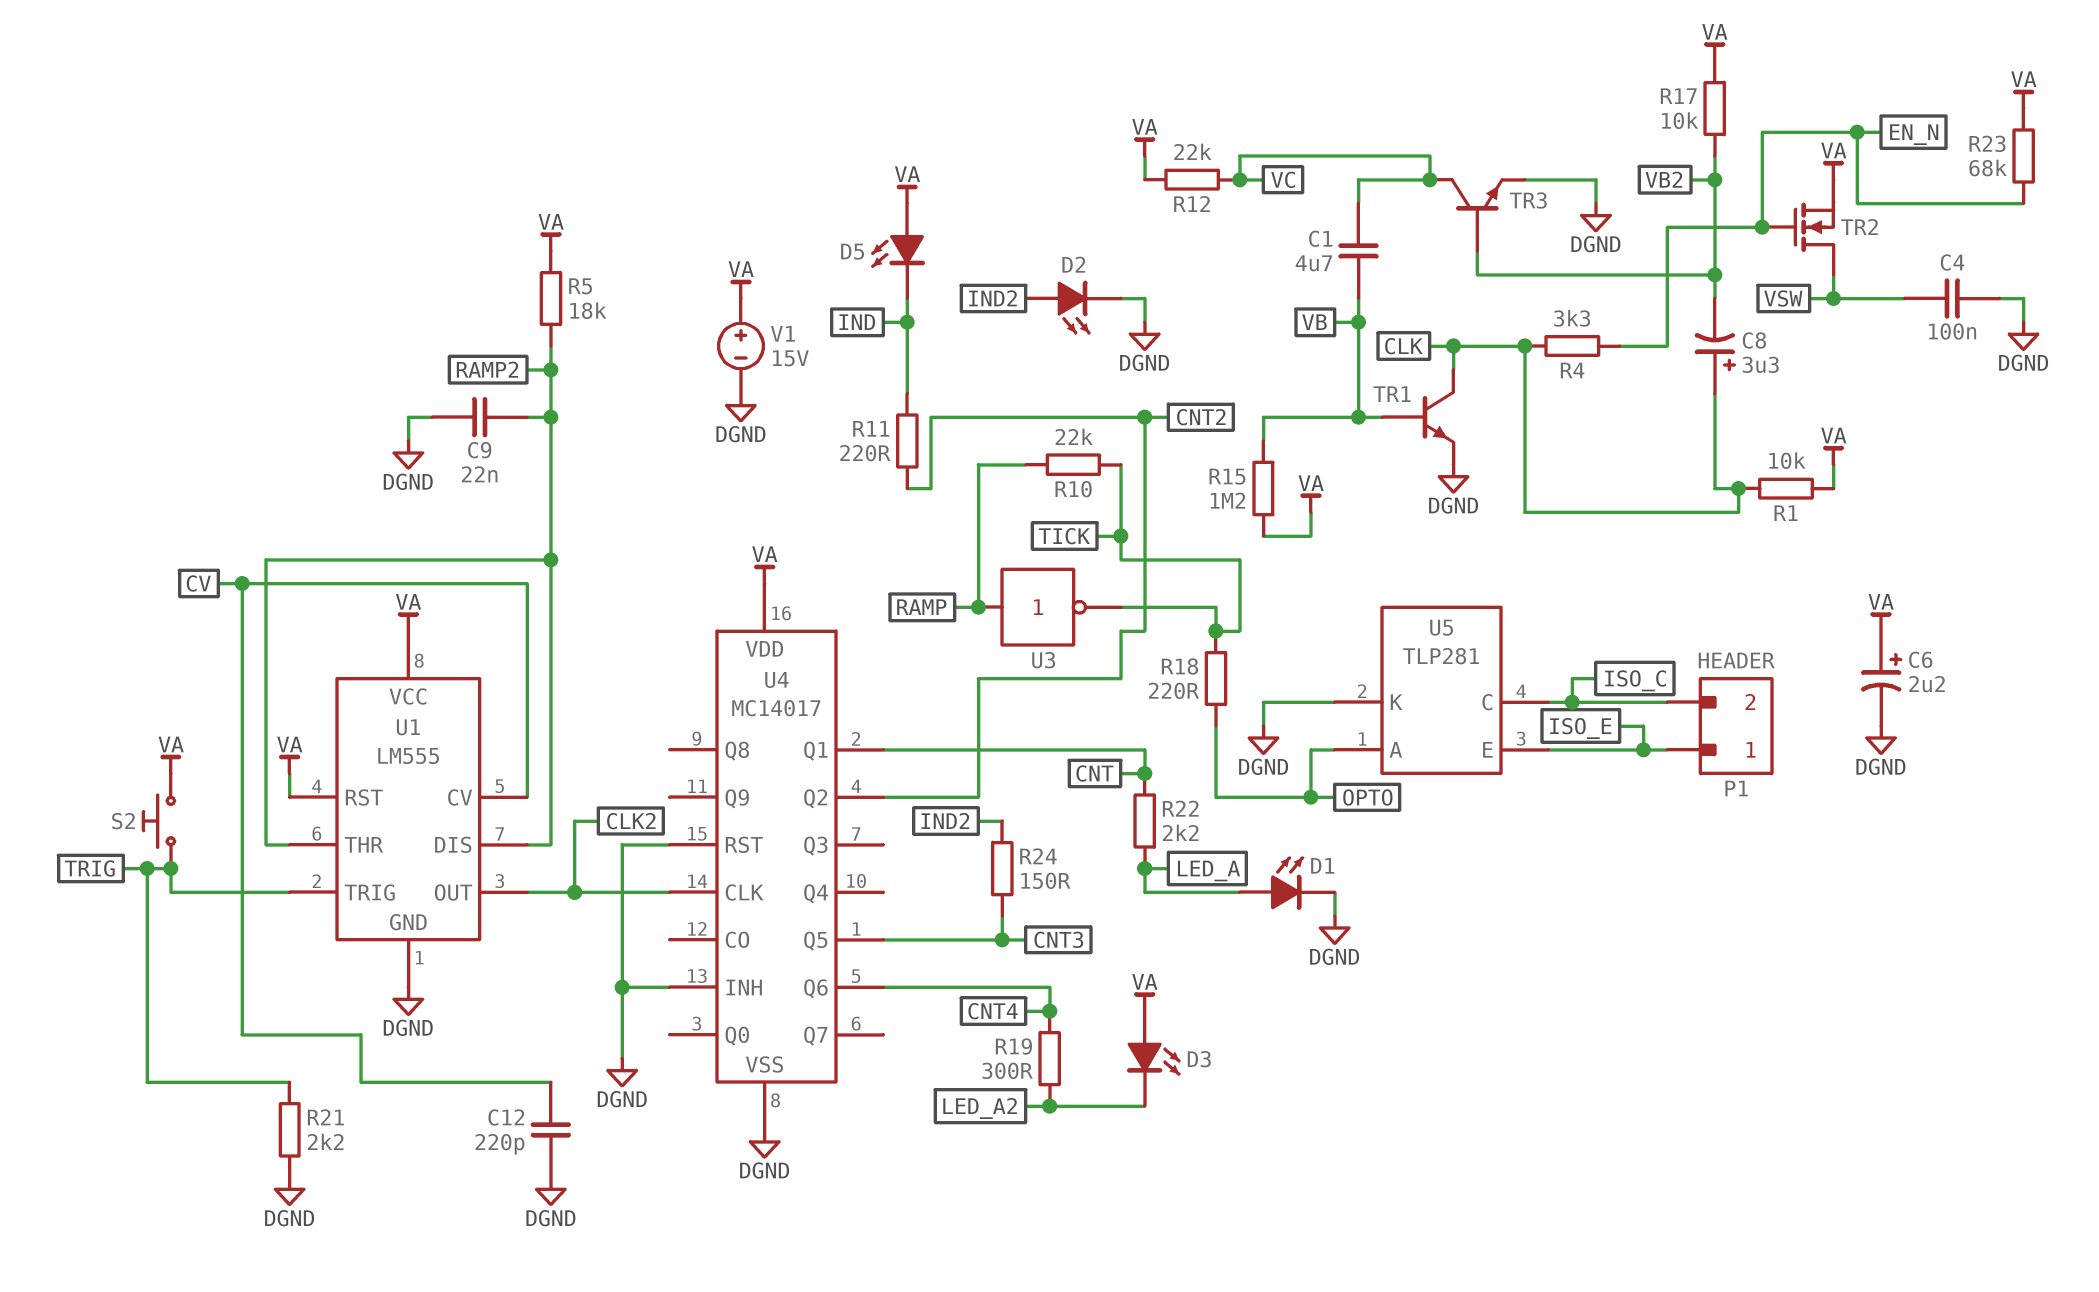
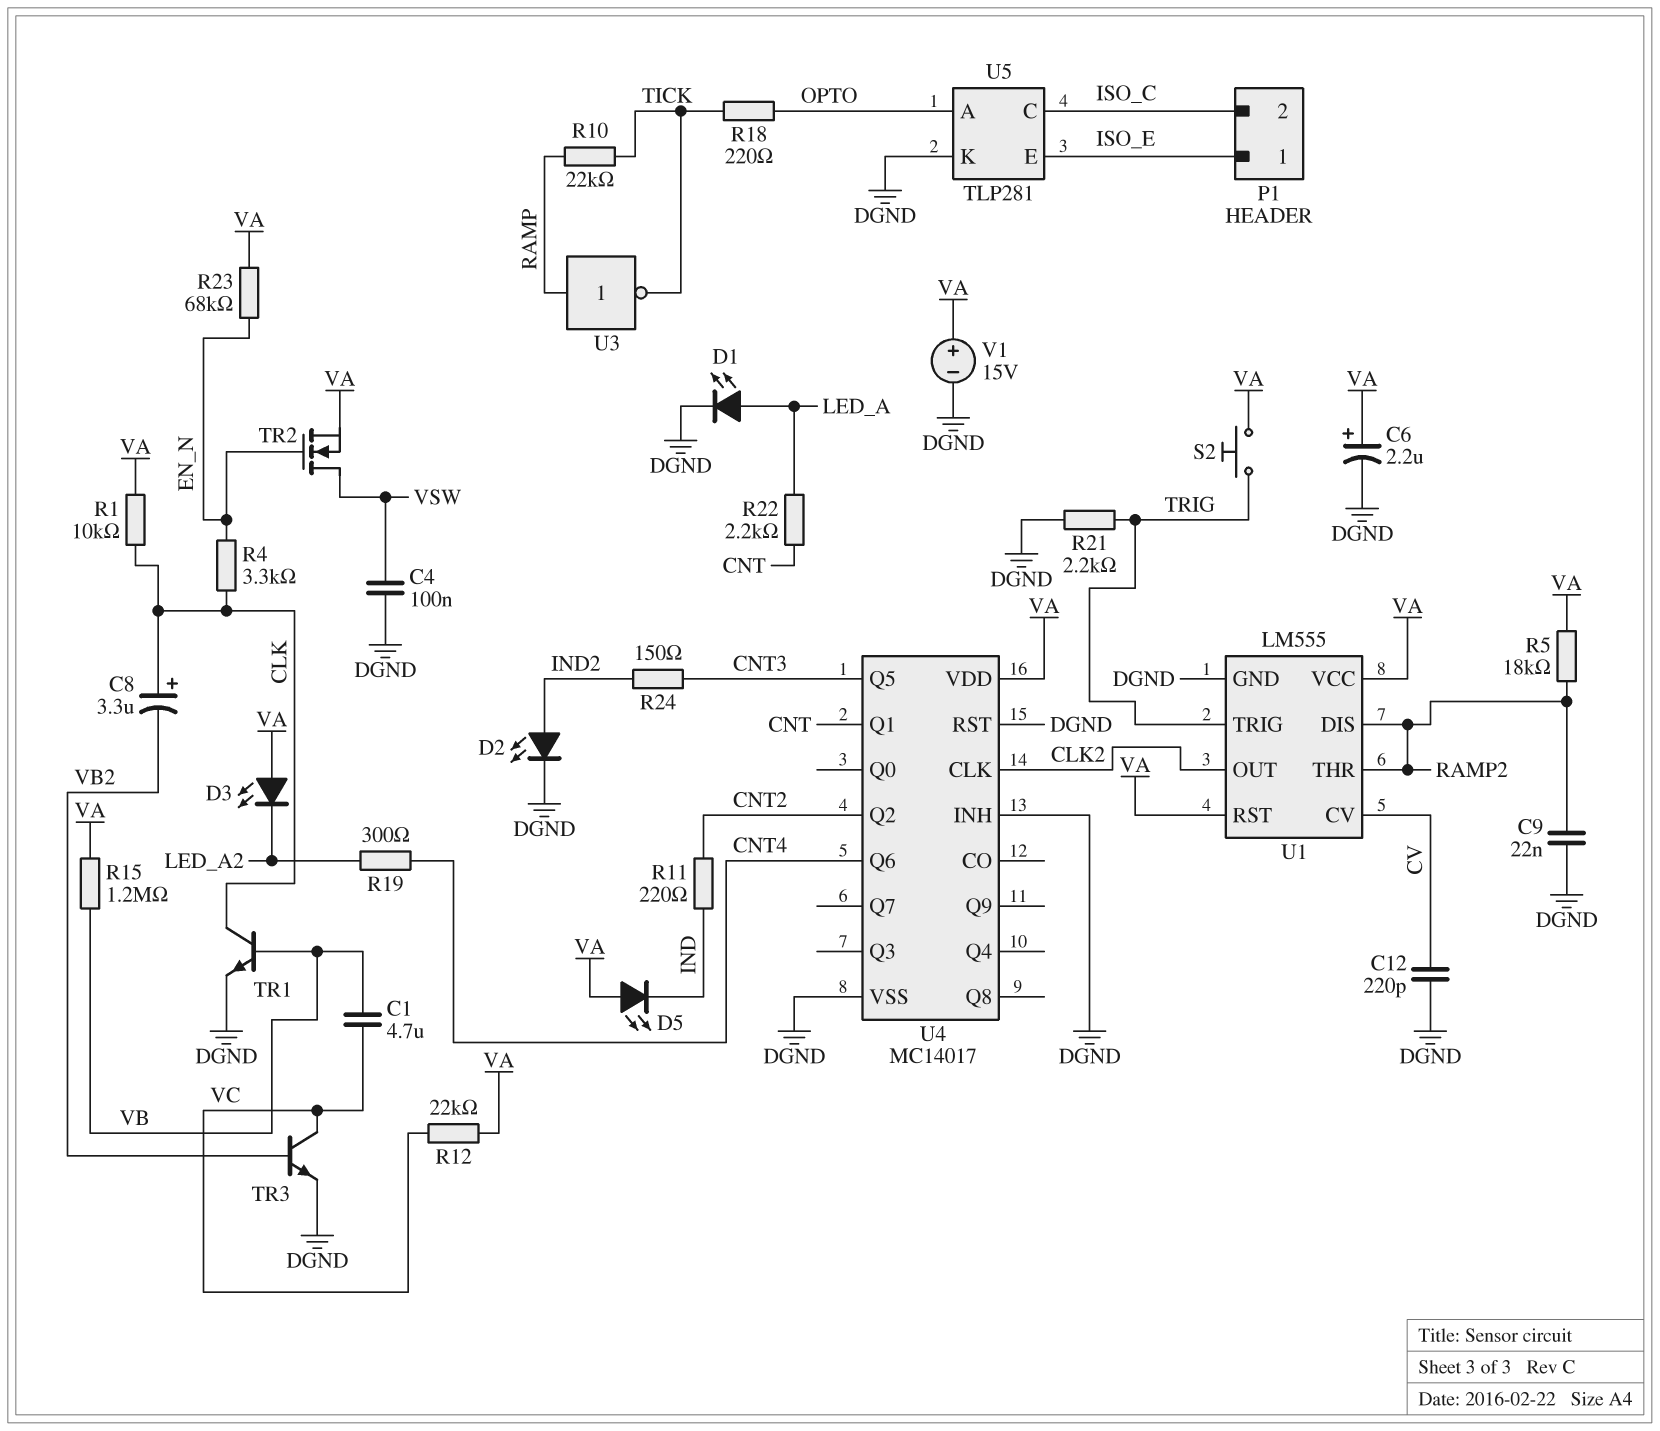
R17: 10k (VA, VB2) -> none

